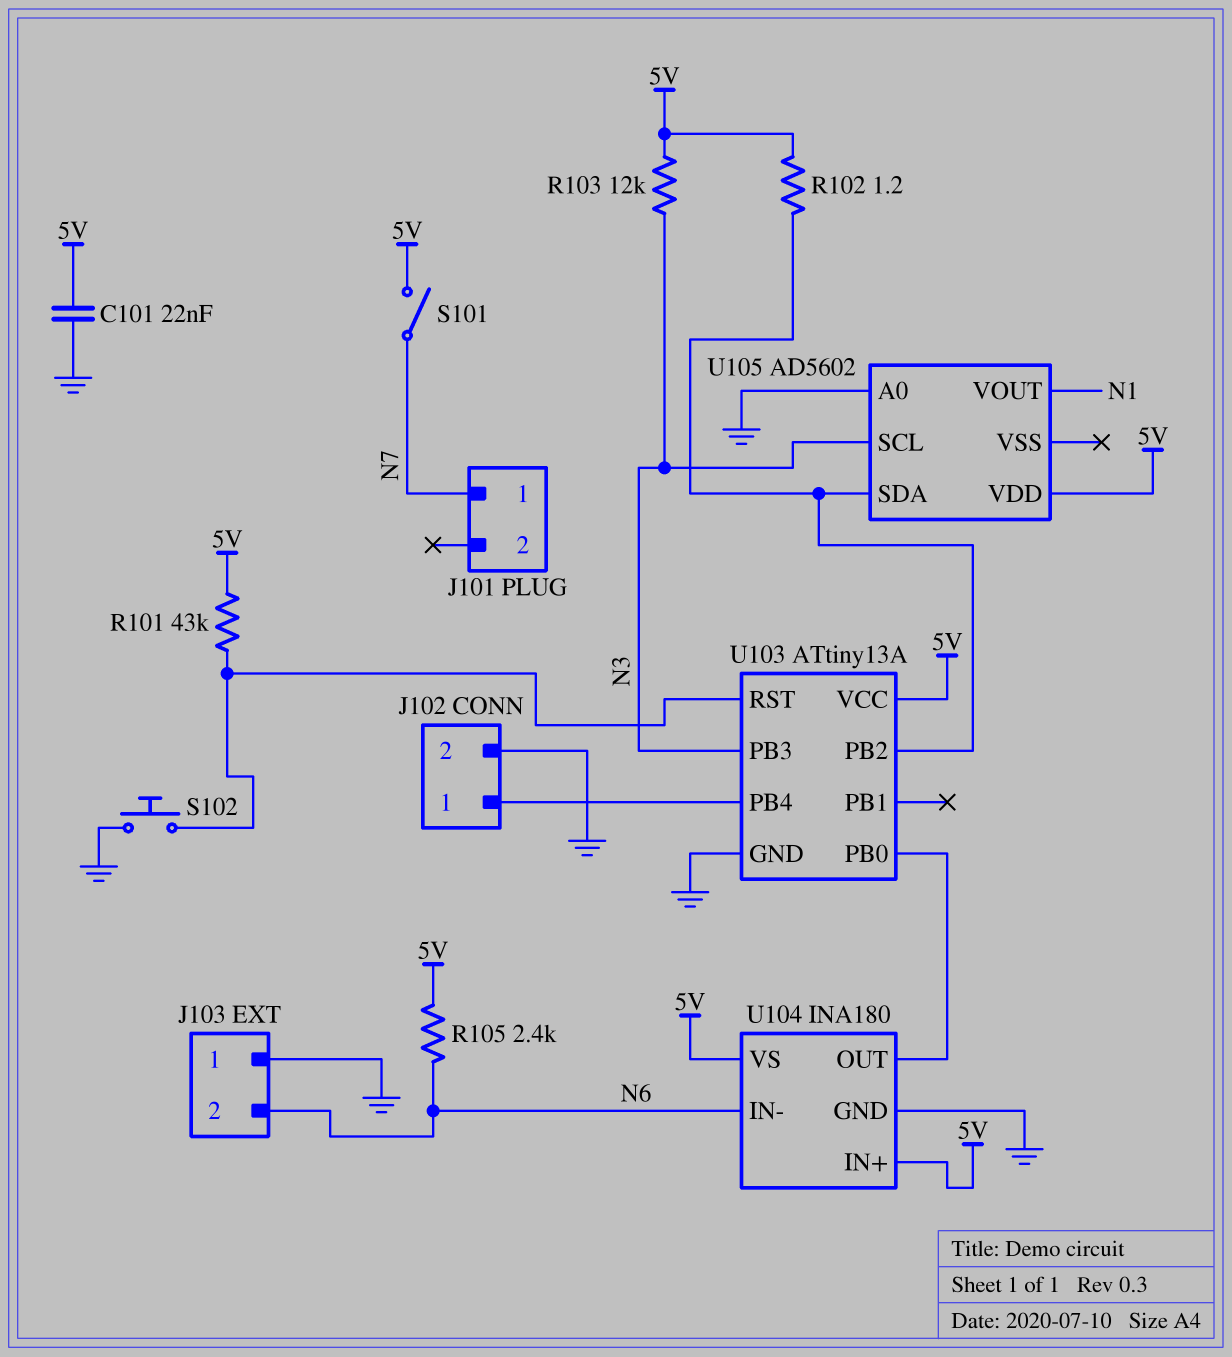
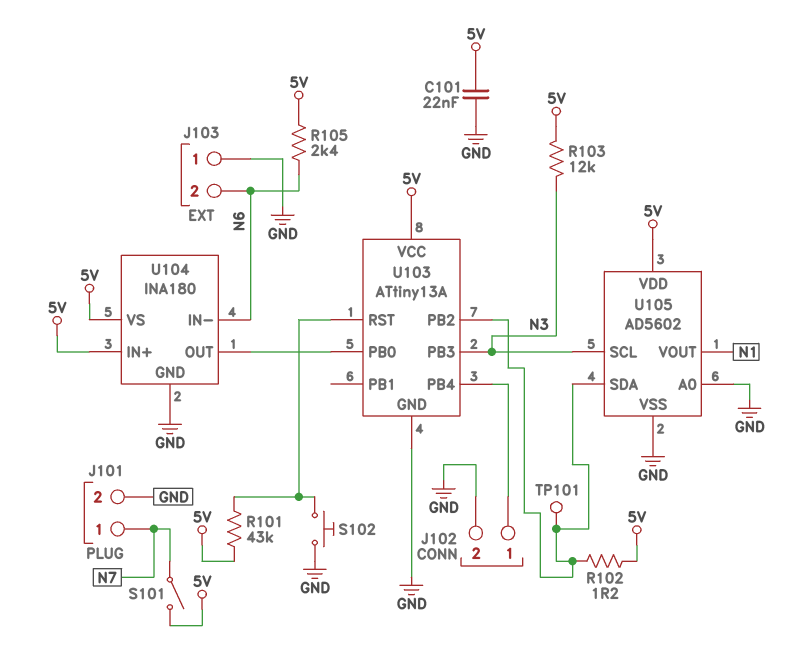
J101 pin 2: none -> GND
TP101: none -> test point (U103/PB2)
U105 pin VSS: none -> GND

